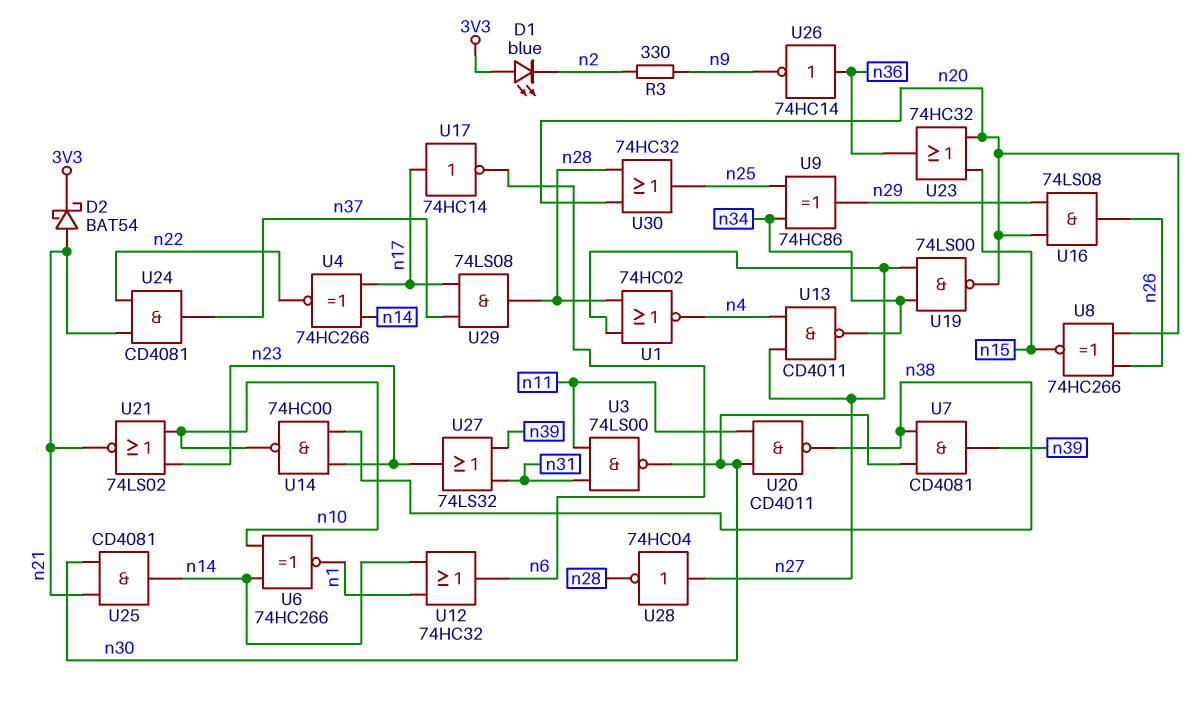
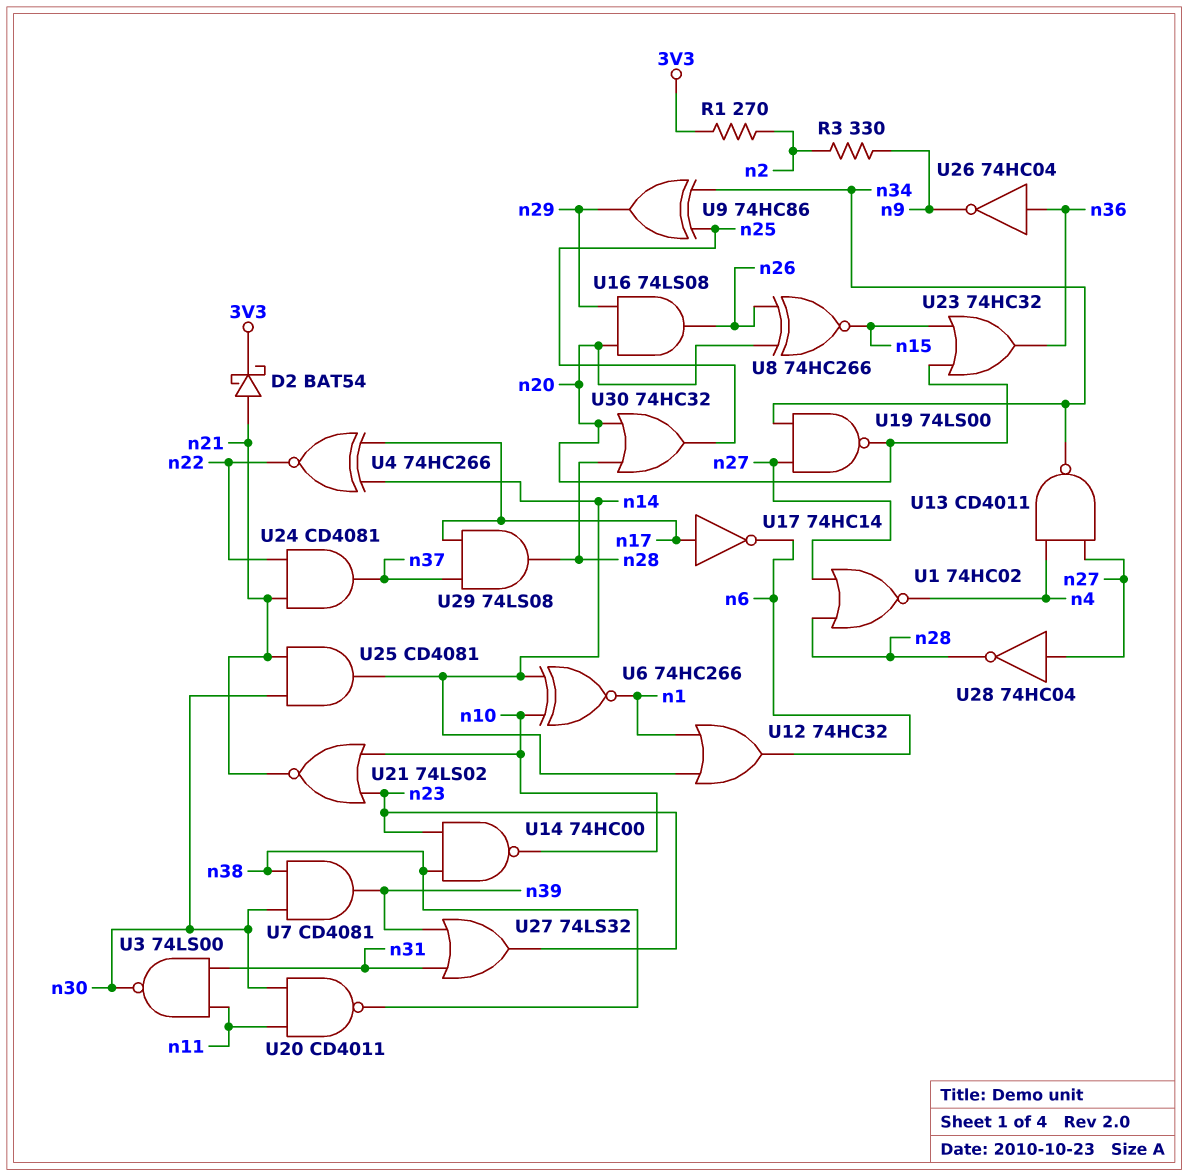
D1: LED blue (A 3V3, K n2) -> none
R1: none -> 270 (3V3, n2)
U26: NOT 74HC14 (in n36, out n9) -> NOT 74HC04 (in n36, out n9)

